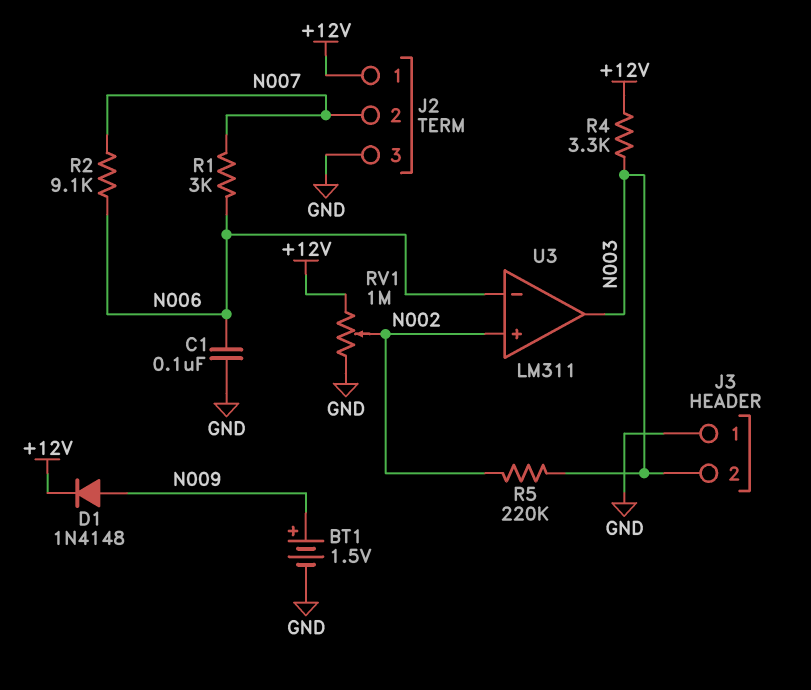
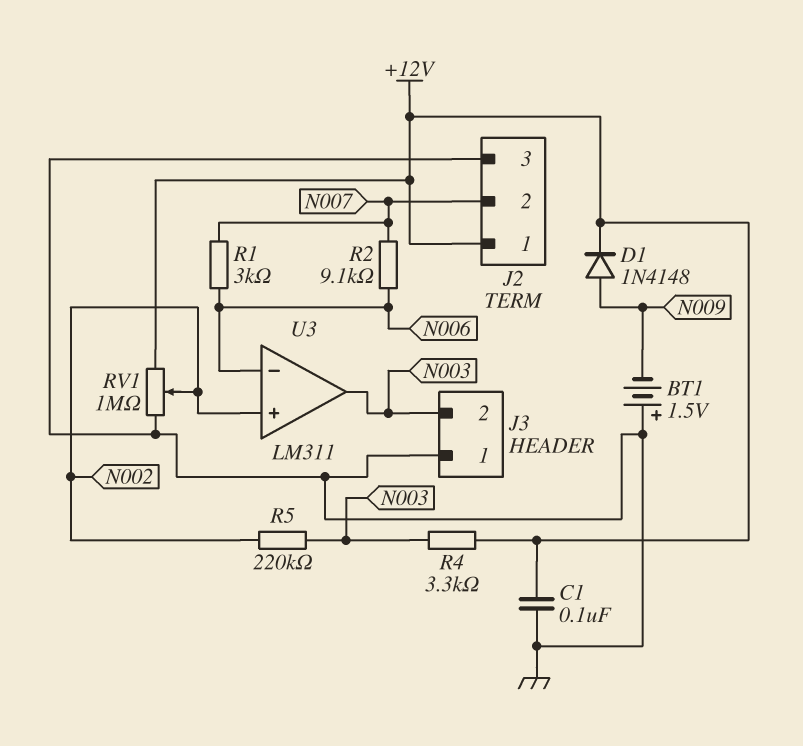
BT1: 1.5V (plus N009, minus GND) -> 1.5V (plus GND, minus N009)
C1: 100nF (GND, N006) -> 100nF (+12V, GND)

